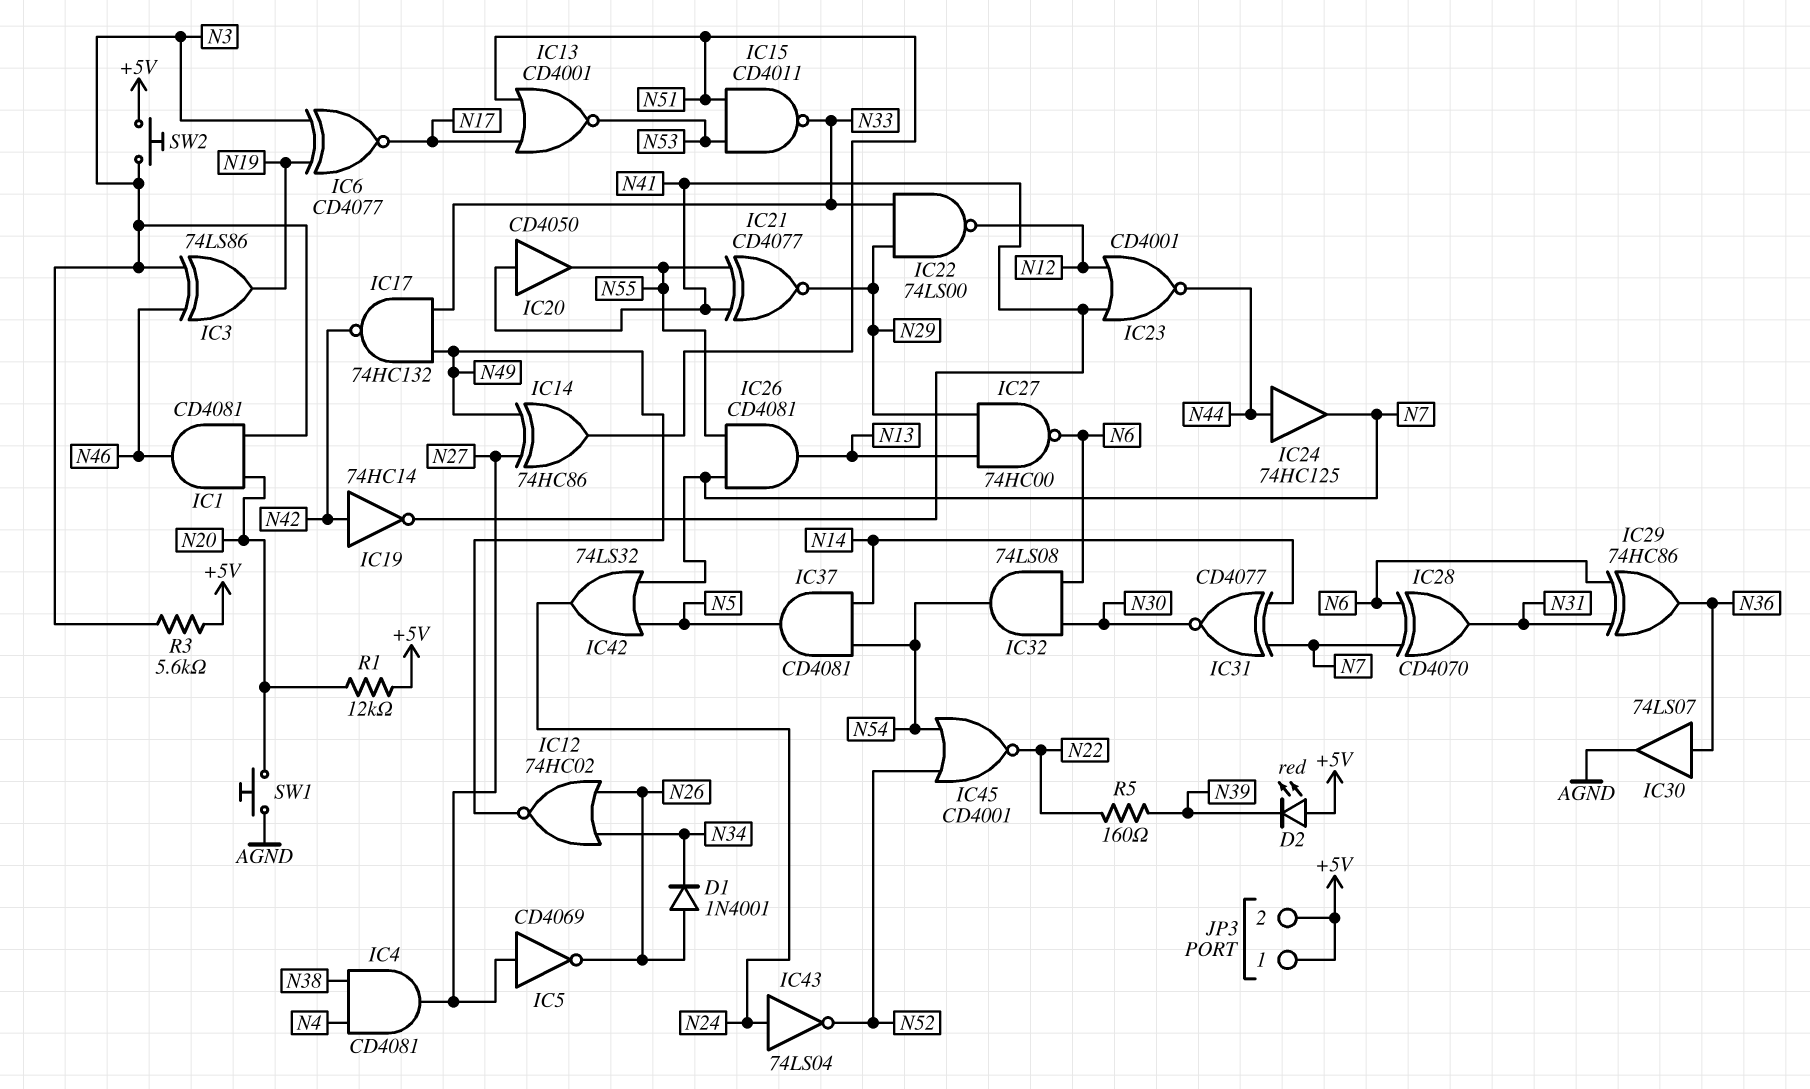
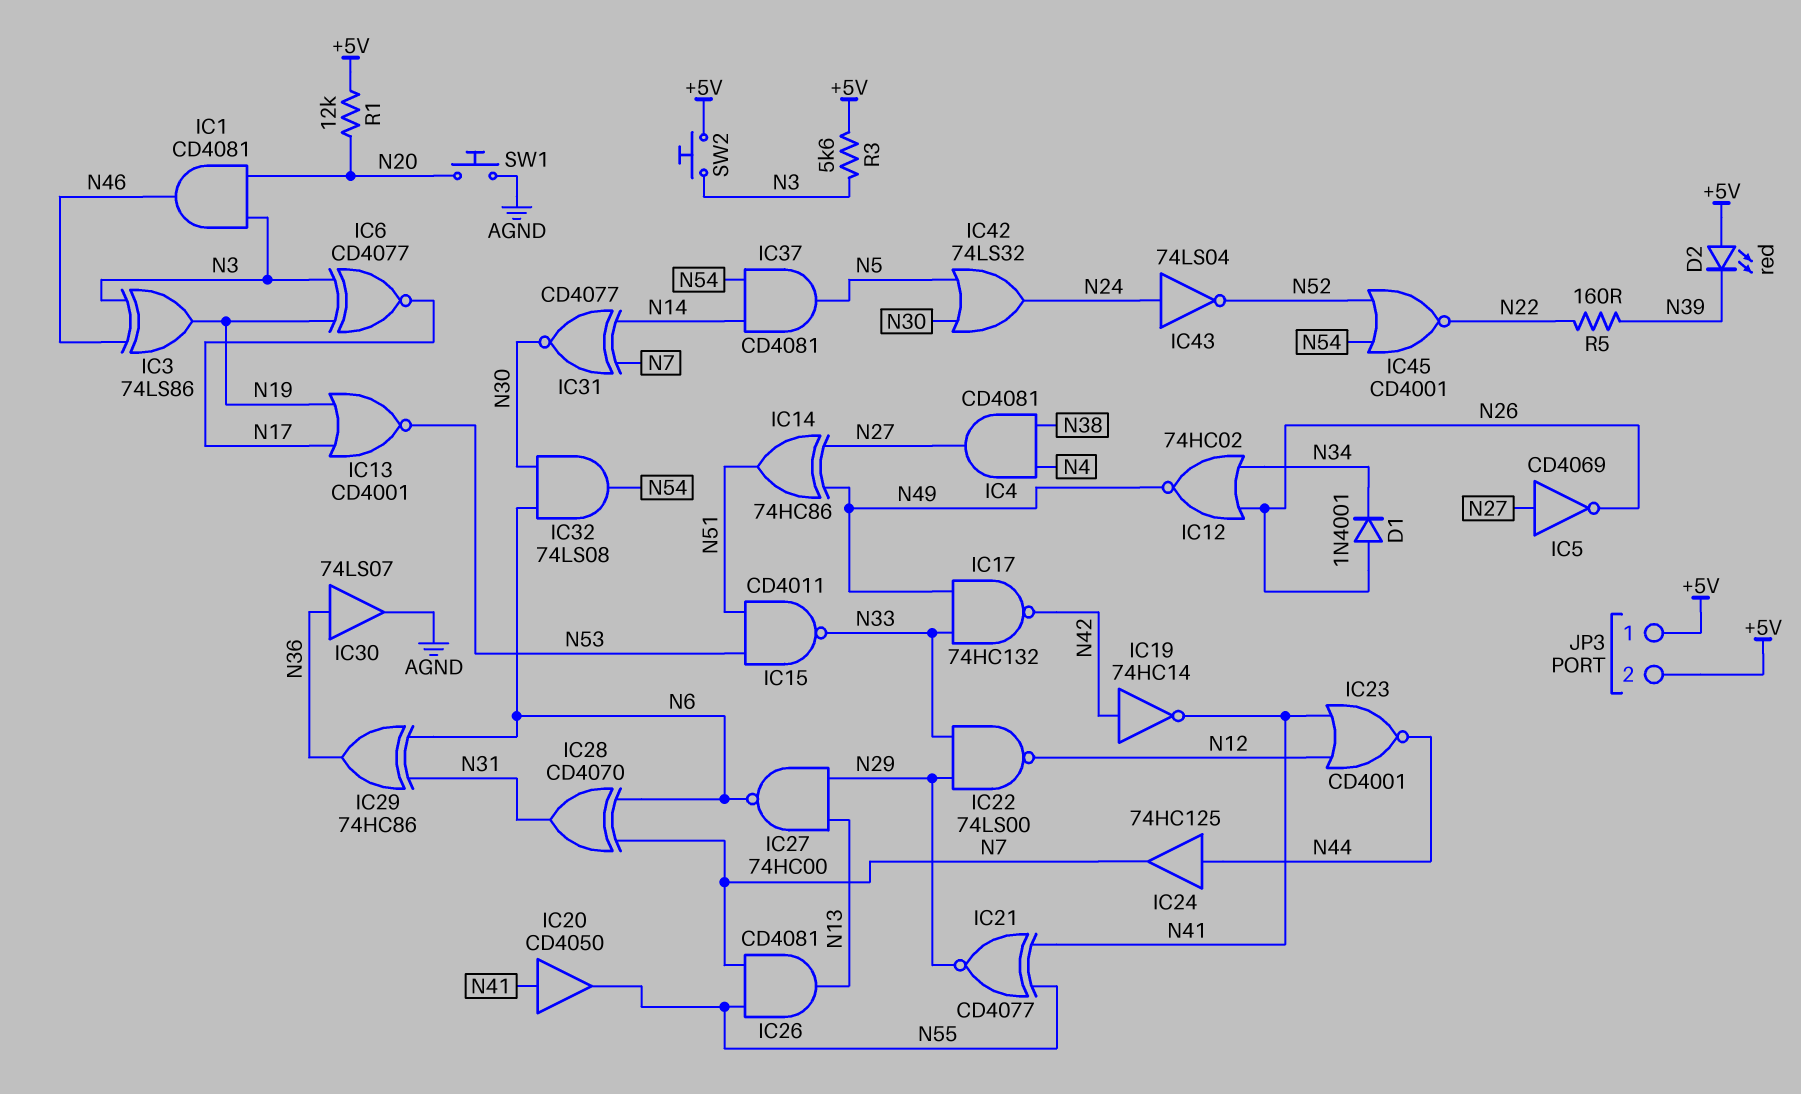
IC13: NOR CD4001 (in N17, in N51, out N53) -> NOR CD4001 (in N17, in N19, out N53)
IC42: OR 74LS32 (in N5, in N7, out N24) -> OR 74LS32 (in N5, in N30, out N24)

